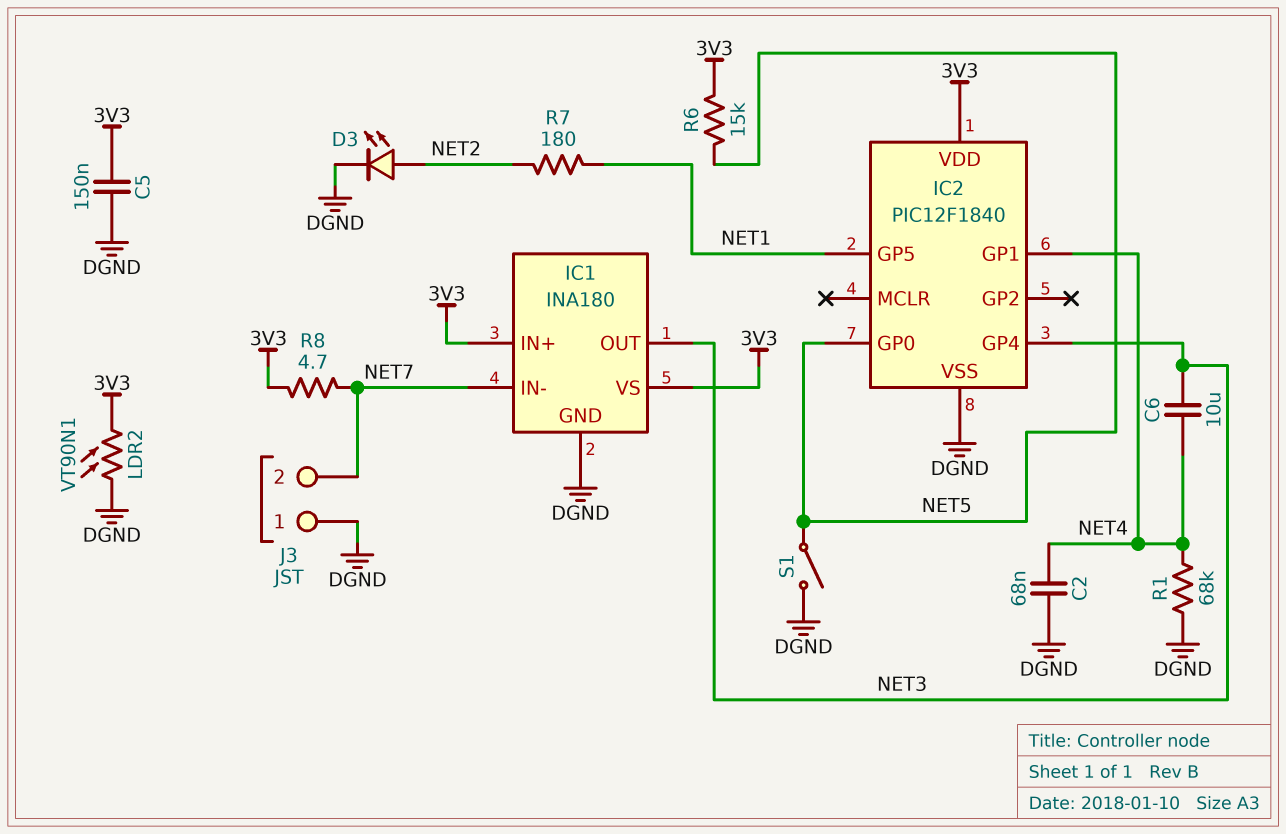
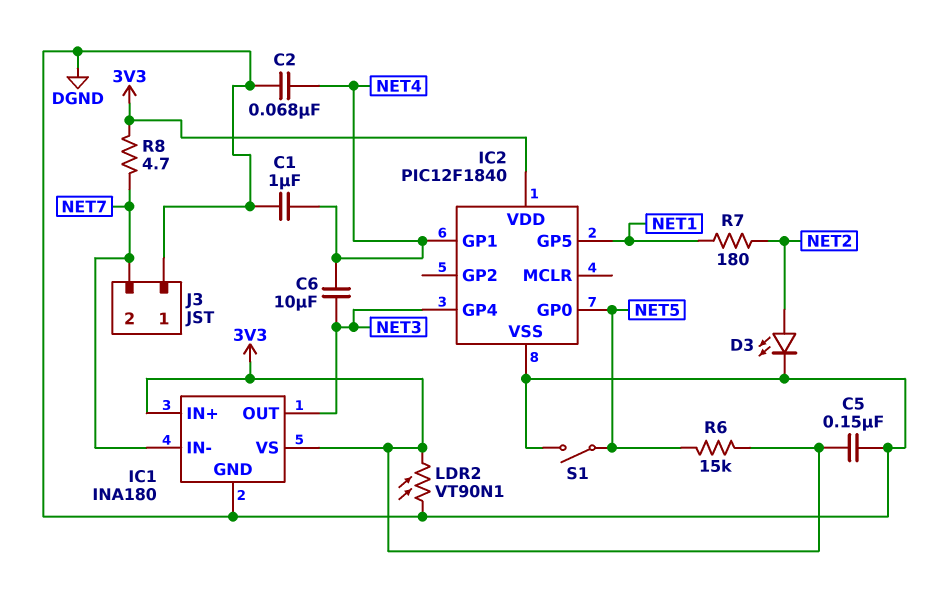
C1: none -> 1uF (DGND, NET4)
R1: 68k (DGND, NET4) -> none

